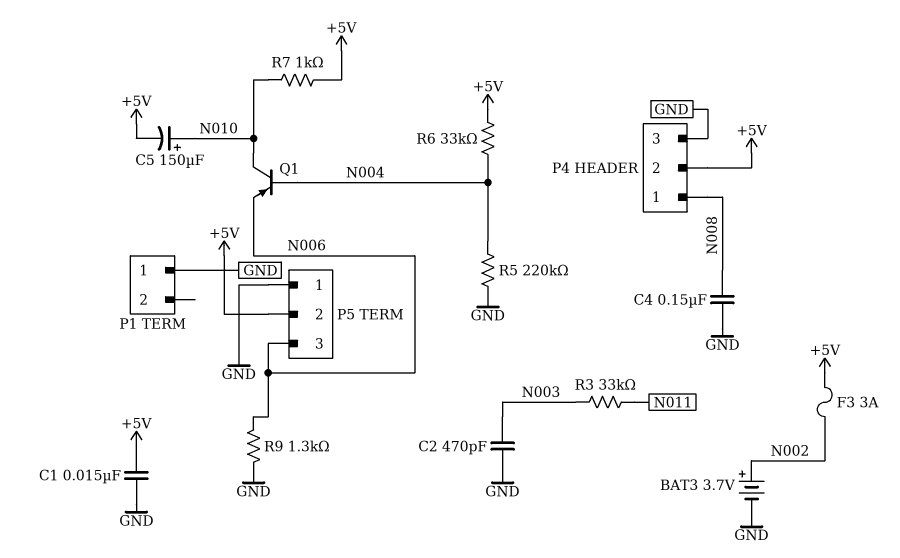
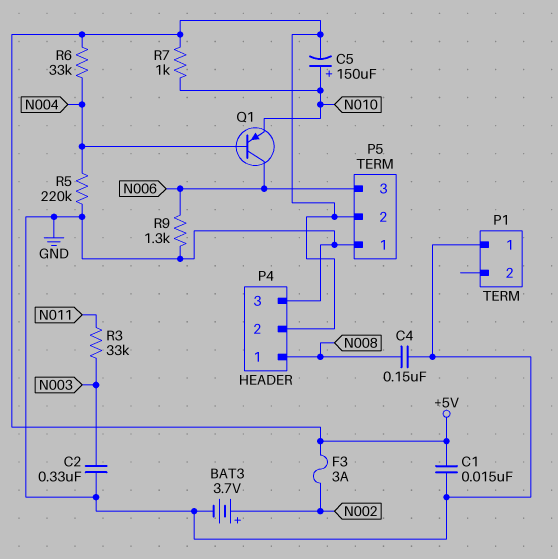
C2: 470pF (GND, N003) -> 330nF (GND, N003)
Q1: PNP (B N004, C N010, E N006) -> PNP (B N004, C N006, E N010)

